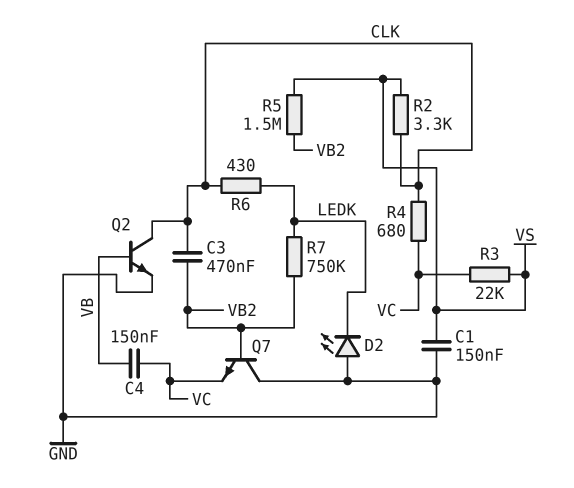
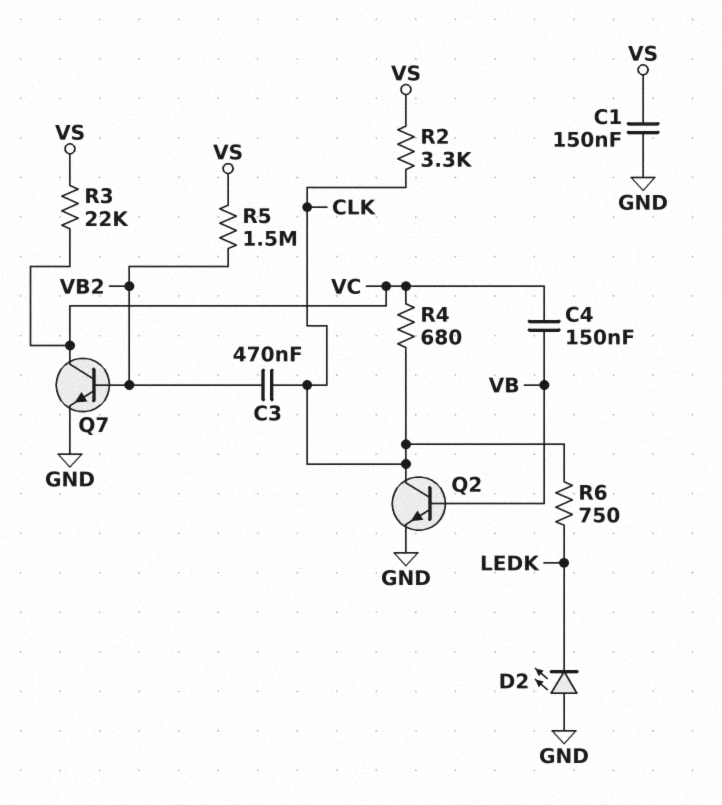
Q7: NPN (B VB2, C GND, E VC) -> NPN (B VB2, C VC, E GND)
R6: 430 (CLK, LEDK) -> 750 (CLK, LEDK)
R7: 750k (LEDK, VB2) -> none

